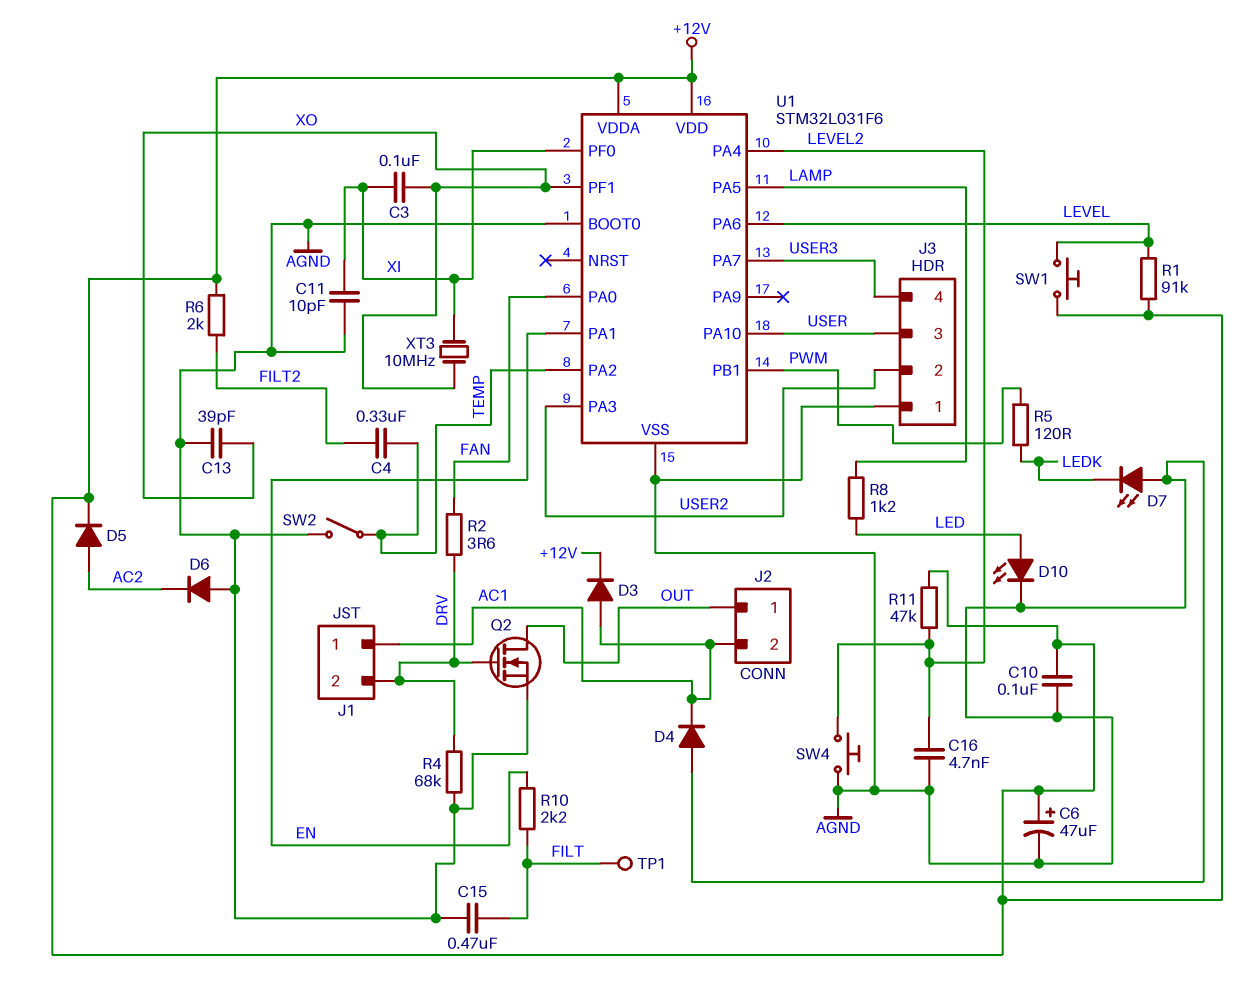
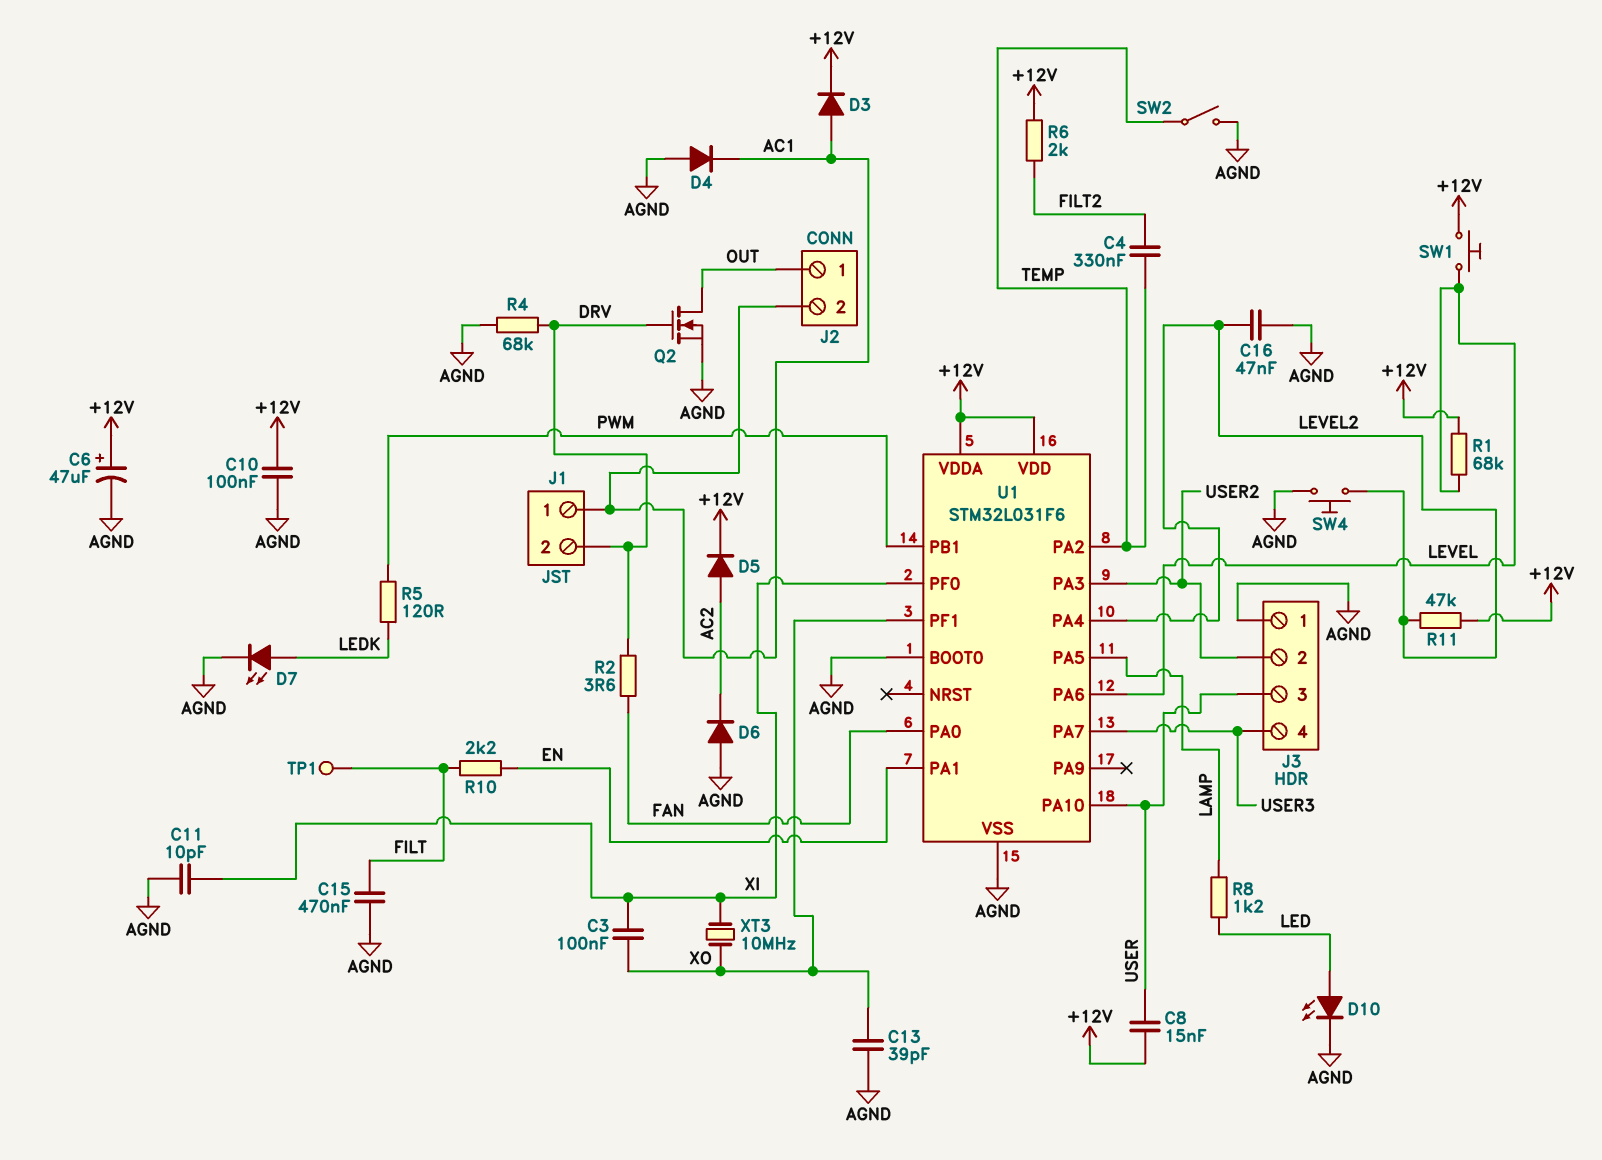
C8: none -> 15nF (+12V, USER)
C16: 4.7nF (AGND, LEVEL2) -> 47nF (AGND, LEVEL2)
D7: LED (A AGND, K LEDK) -> LED (A LEDK, K AGND)
R1: 91k (+12V, LEVEL) -> 68k (+12V, LEVEL)

